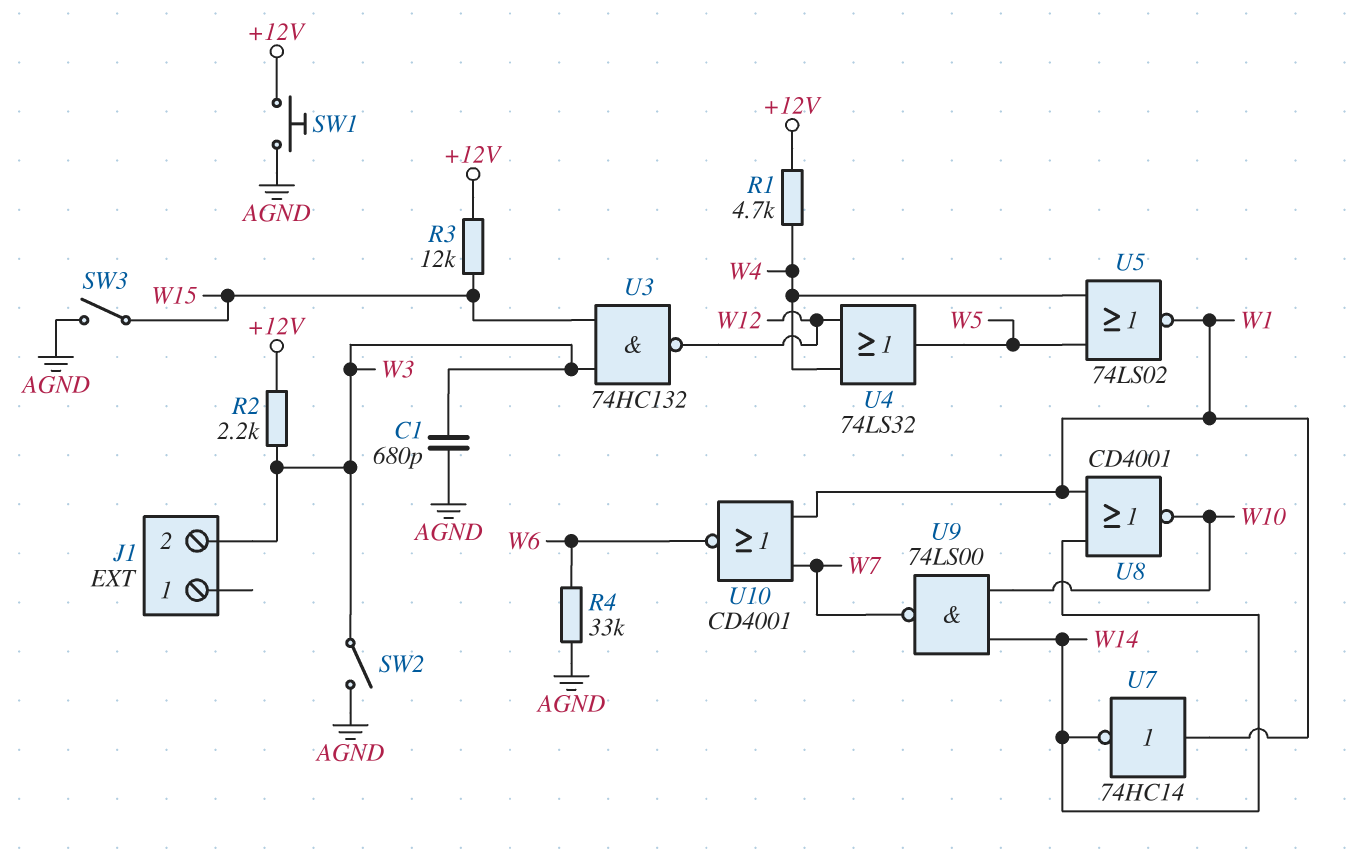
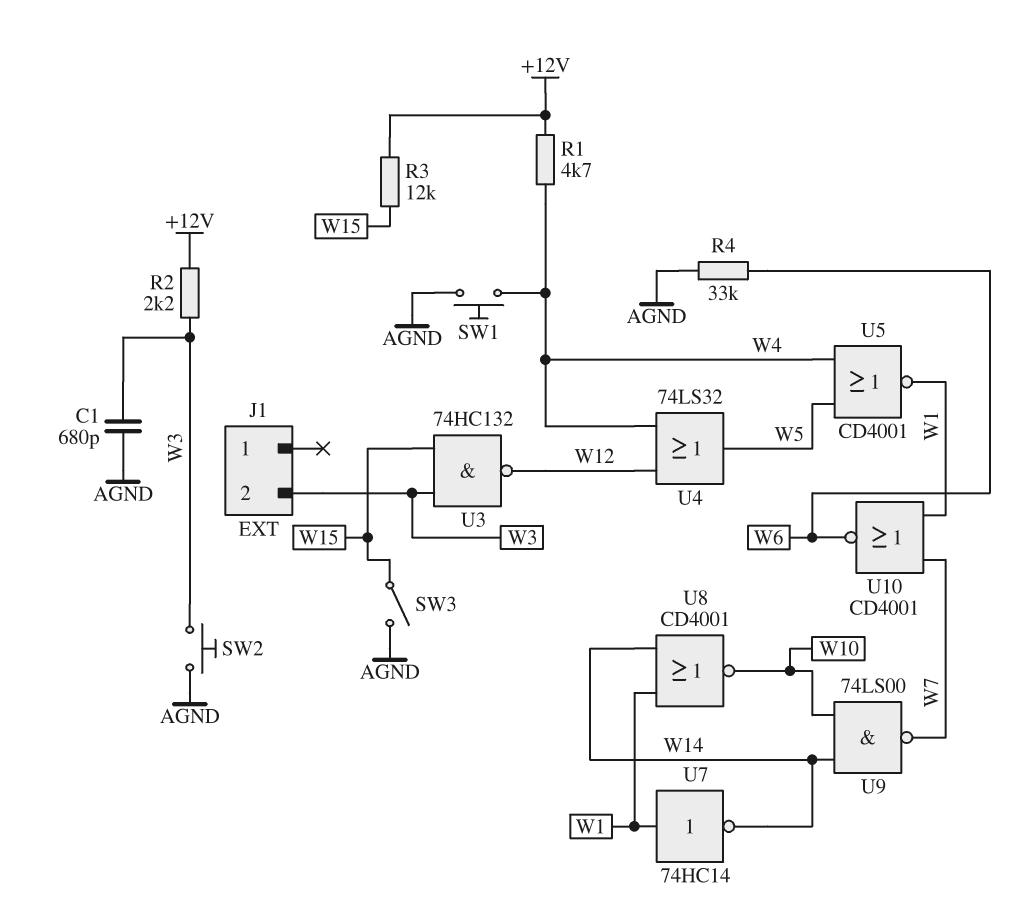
SW1: button (+12V, AGND) -> button (AGND, W4)
SW2: switch (AGND, W3) -> button (AGND, W3)
U5: NOR 74LS02 (in W4, in W5, out W1) -> NOR CD4001 (in W4, in W5, out W1)

